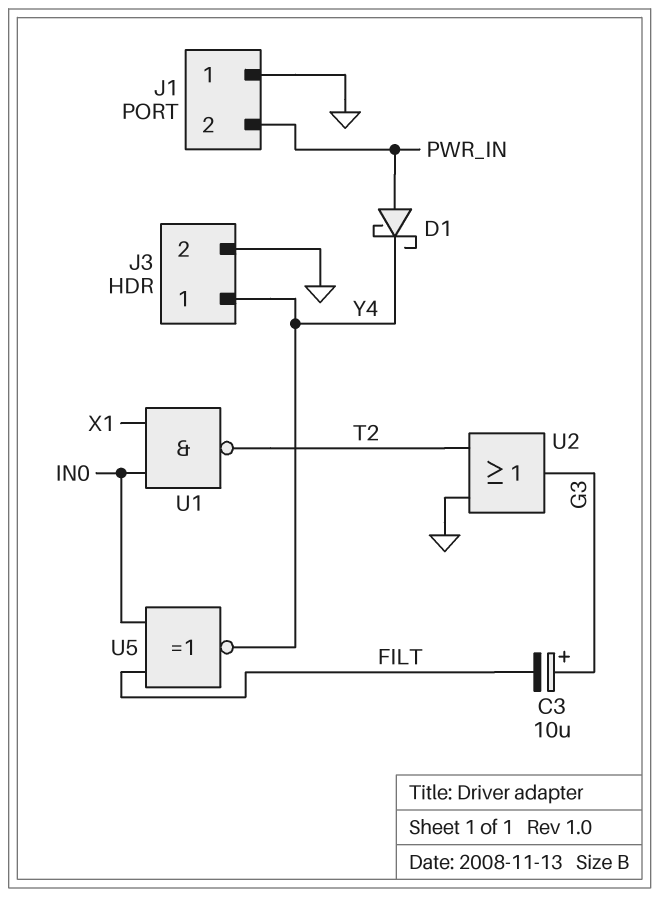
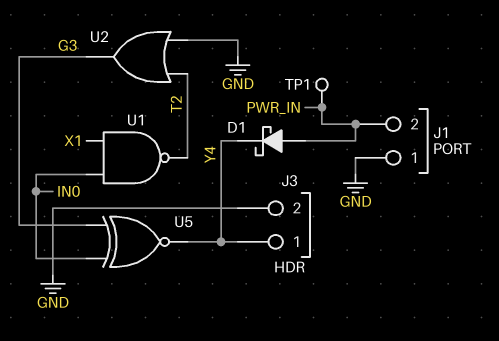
C3: 10uF (plus G3, minus FILT) -> none
TP1: none -> test point (PWR_IN)
U5: XNOR (in FILT, in IN0, out Y4) -> XNOR (in G3, in IN0, out Y4)

